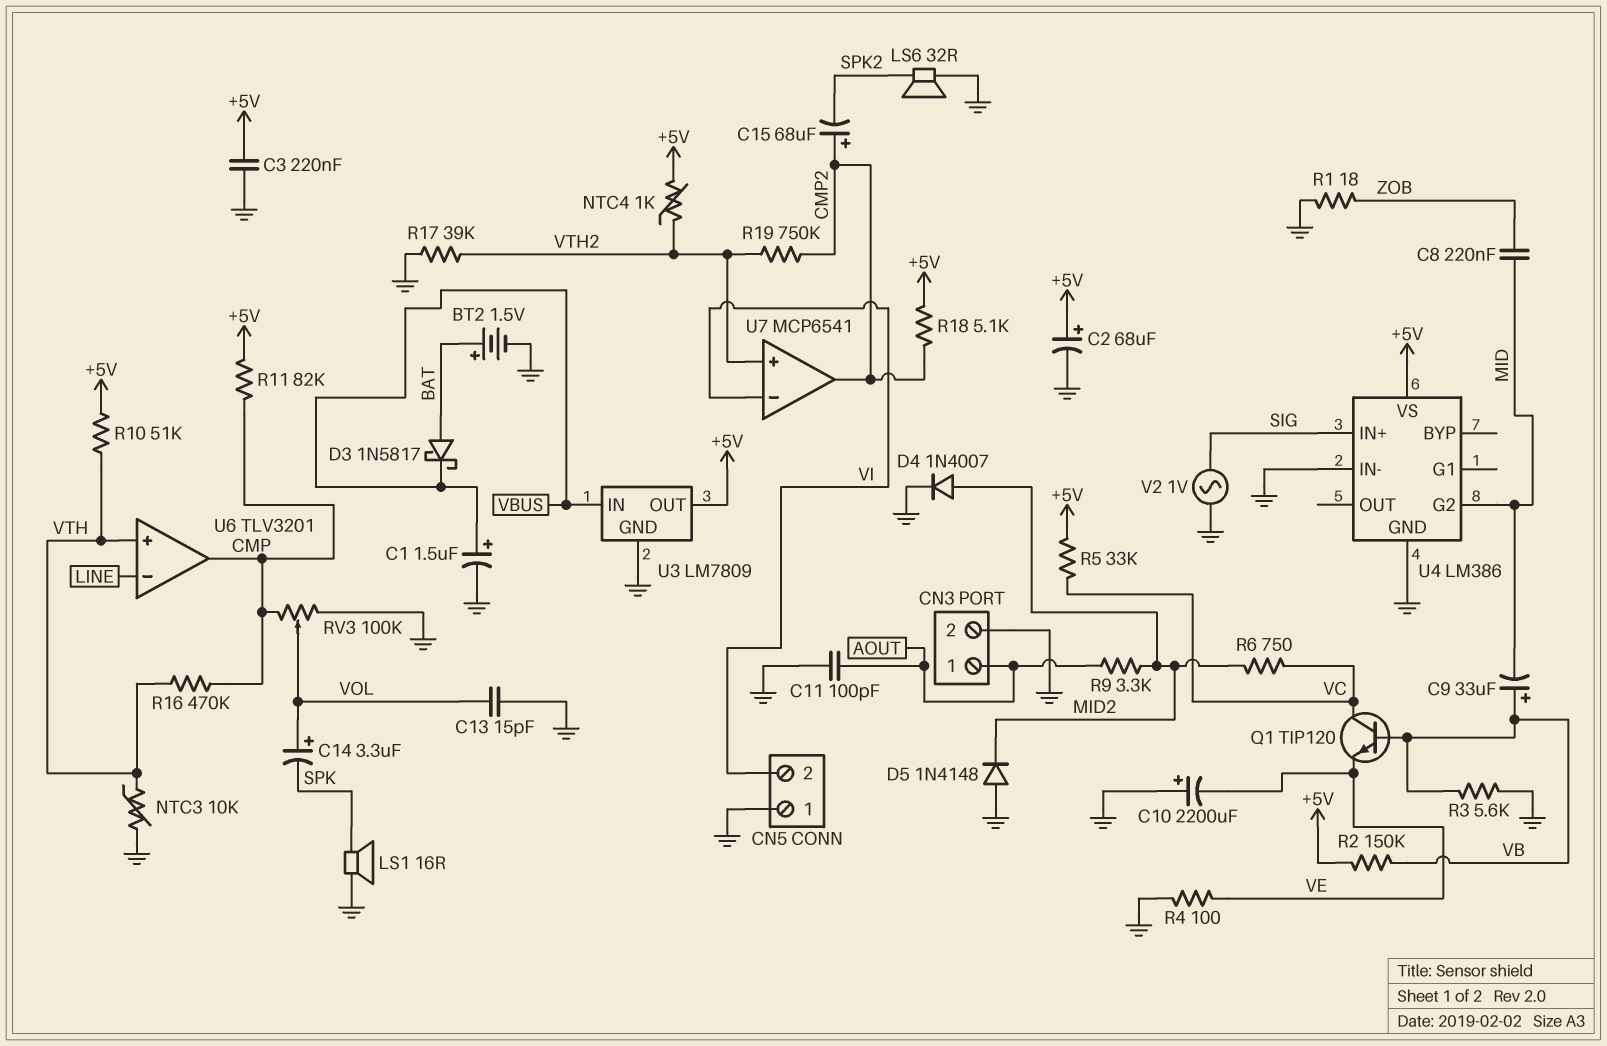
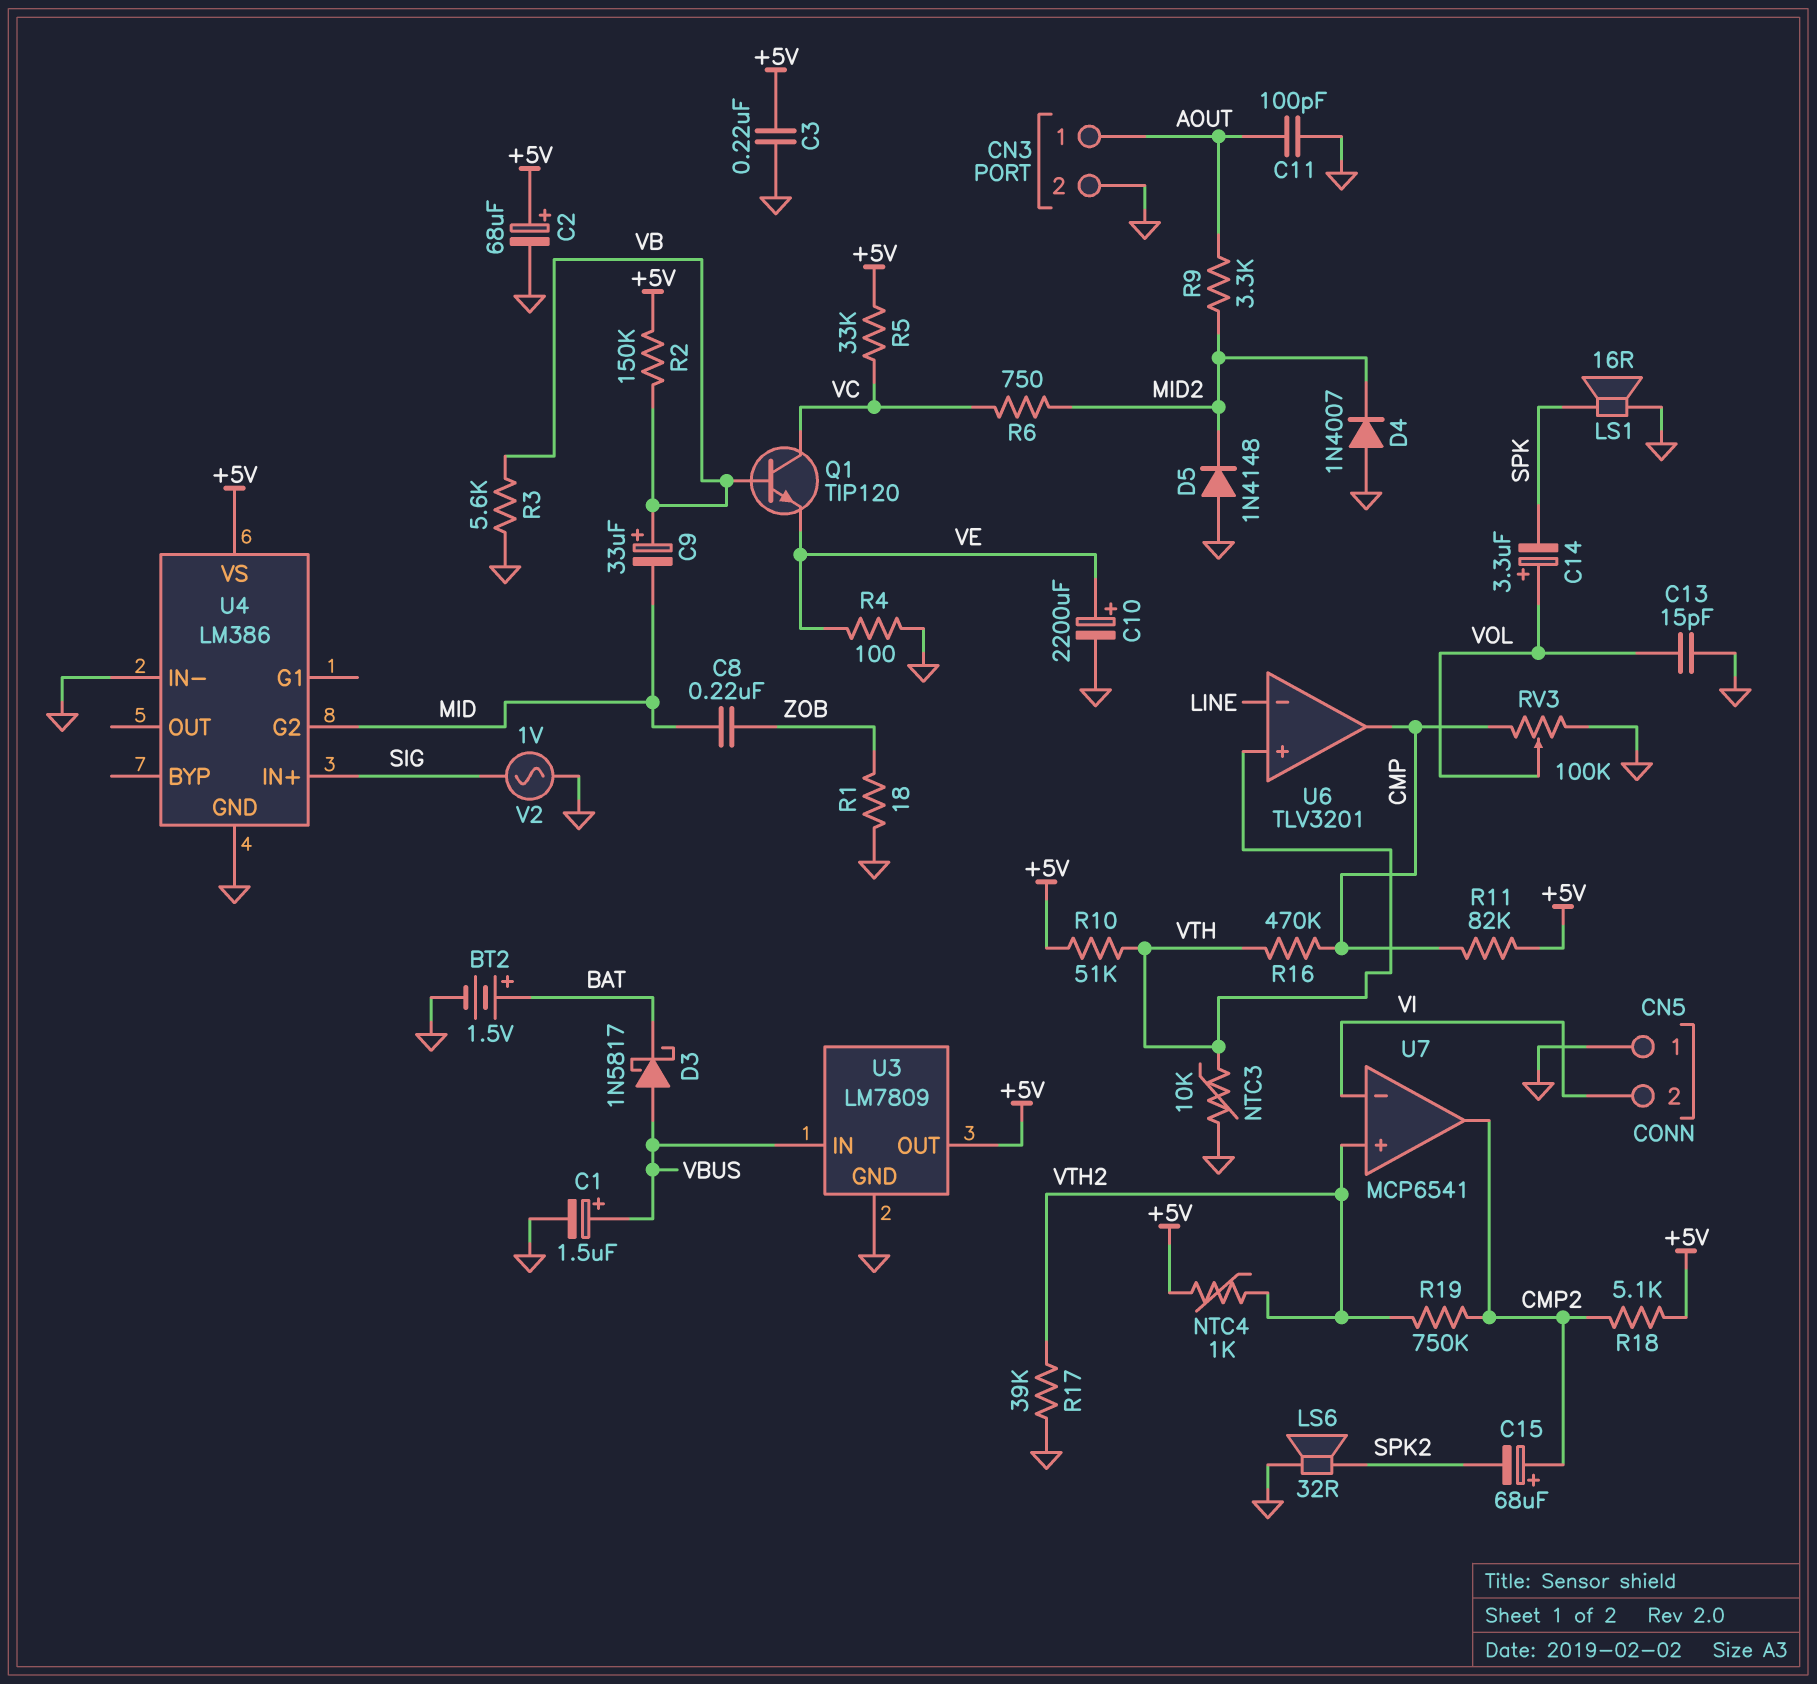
C10: 2200uF (plus GND, minus VE) -> 2200uF (plus VE, minus GND)
D3: schottky 1N5817 (A BAT, K VBUS) -> schottky 1N5817 (A VBUS, K BAT)
D4: diode 1N4007 (A MID2, K GND) -> diode 1N4007 (A GND, K MID2)

